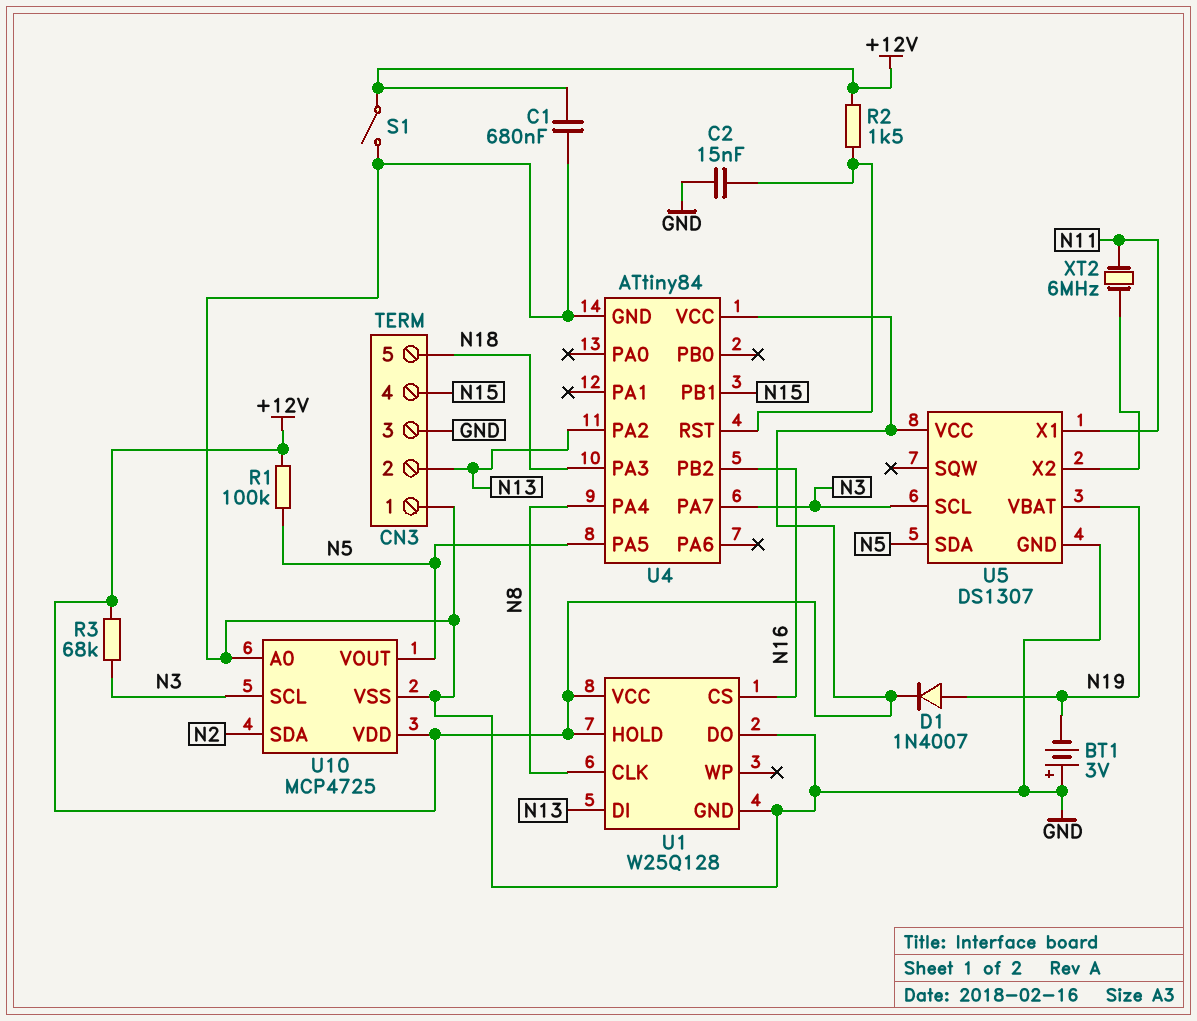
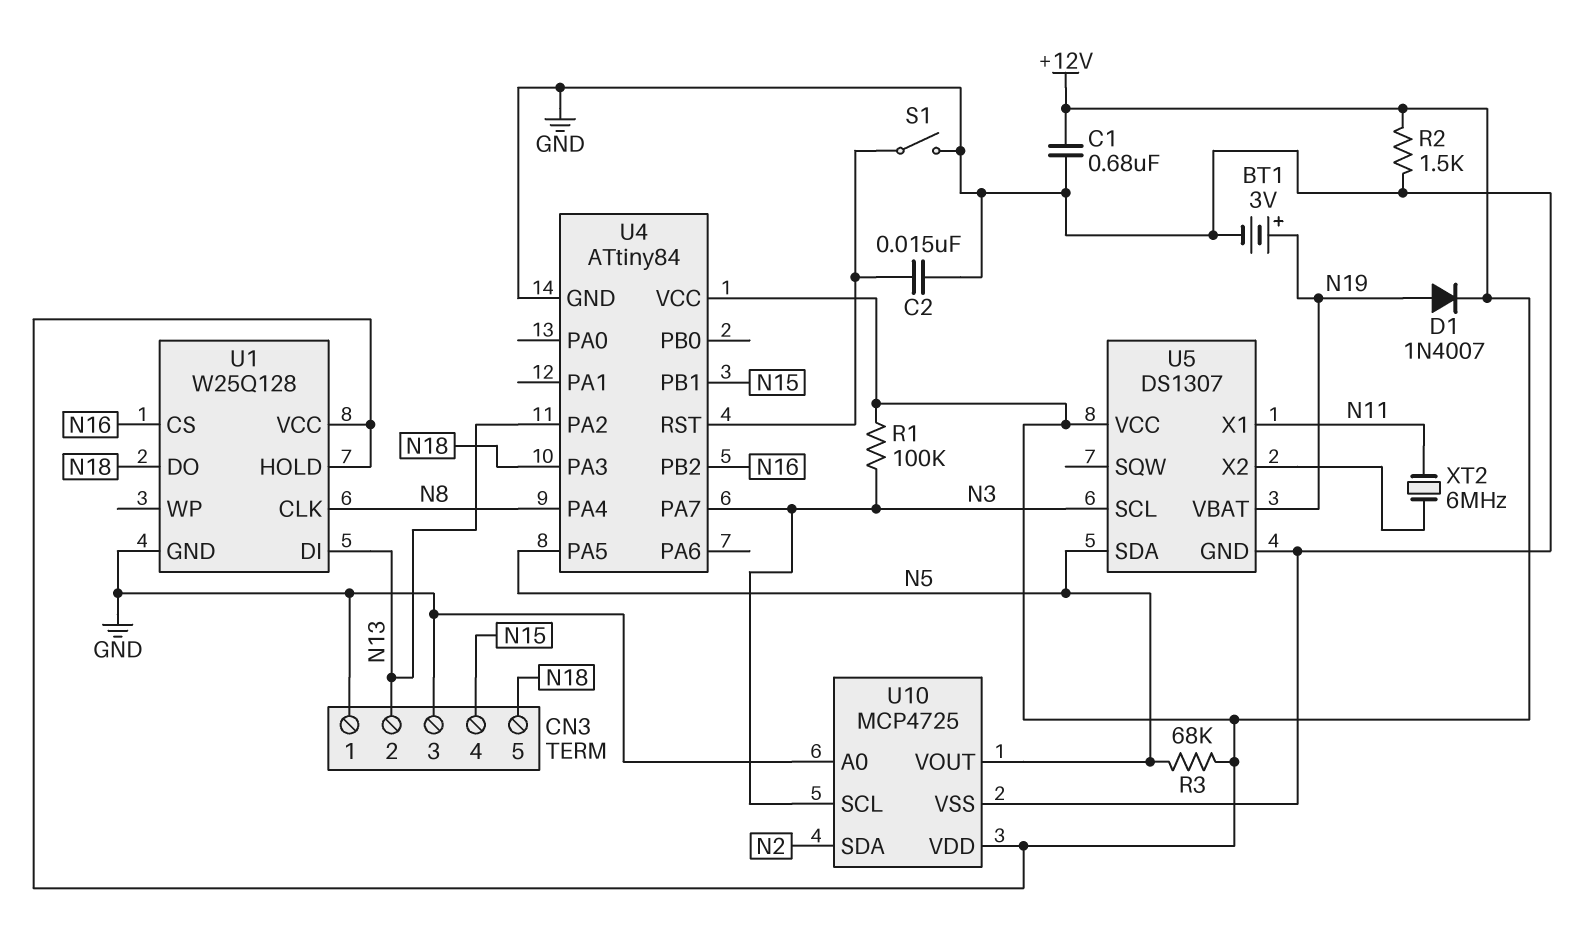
BT1: 3V (plus GND, minus N19) -> 3V (plus N19, minus GND)
R1: 100k (+12V, N5) -> 100k (+12V, N3)
R2: 1.5k (+12V, U4/RST) -> 1.5k (+12V, GND)
R3: 68k (+12V, N3) -> 68k (+12V, N5)
S1: switch (+12V, GND) -> switch (GND, U4/RST)
U1 pin DO: GND -> N18

